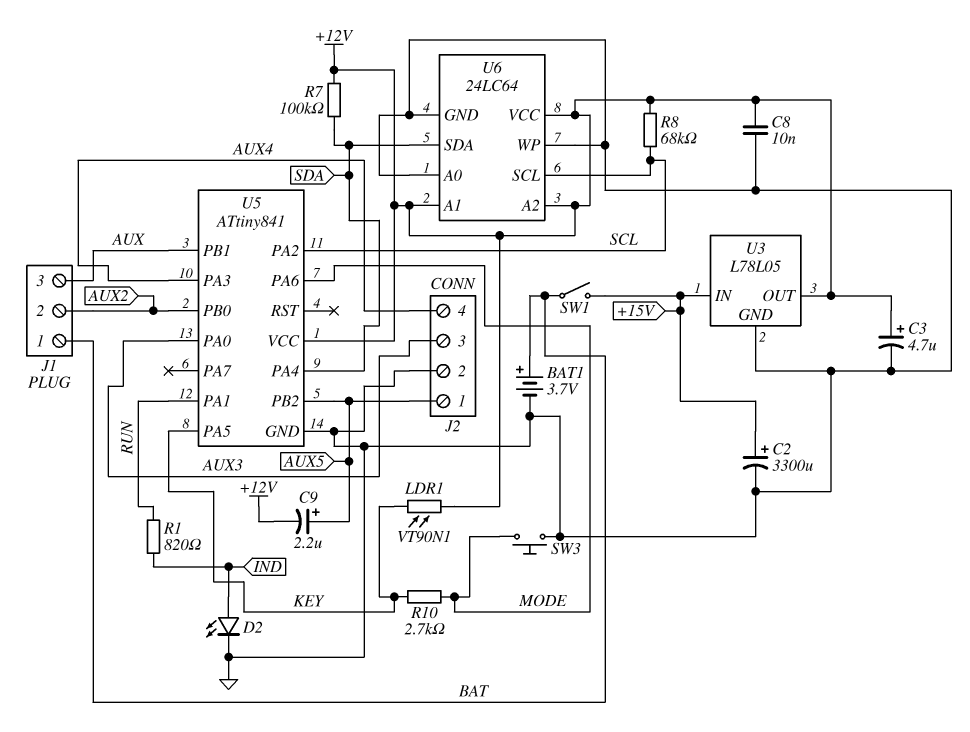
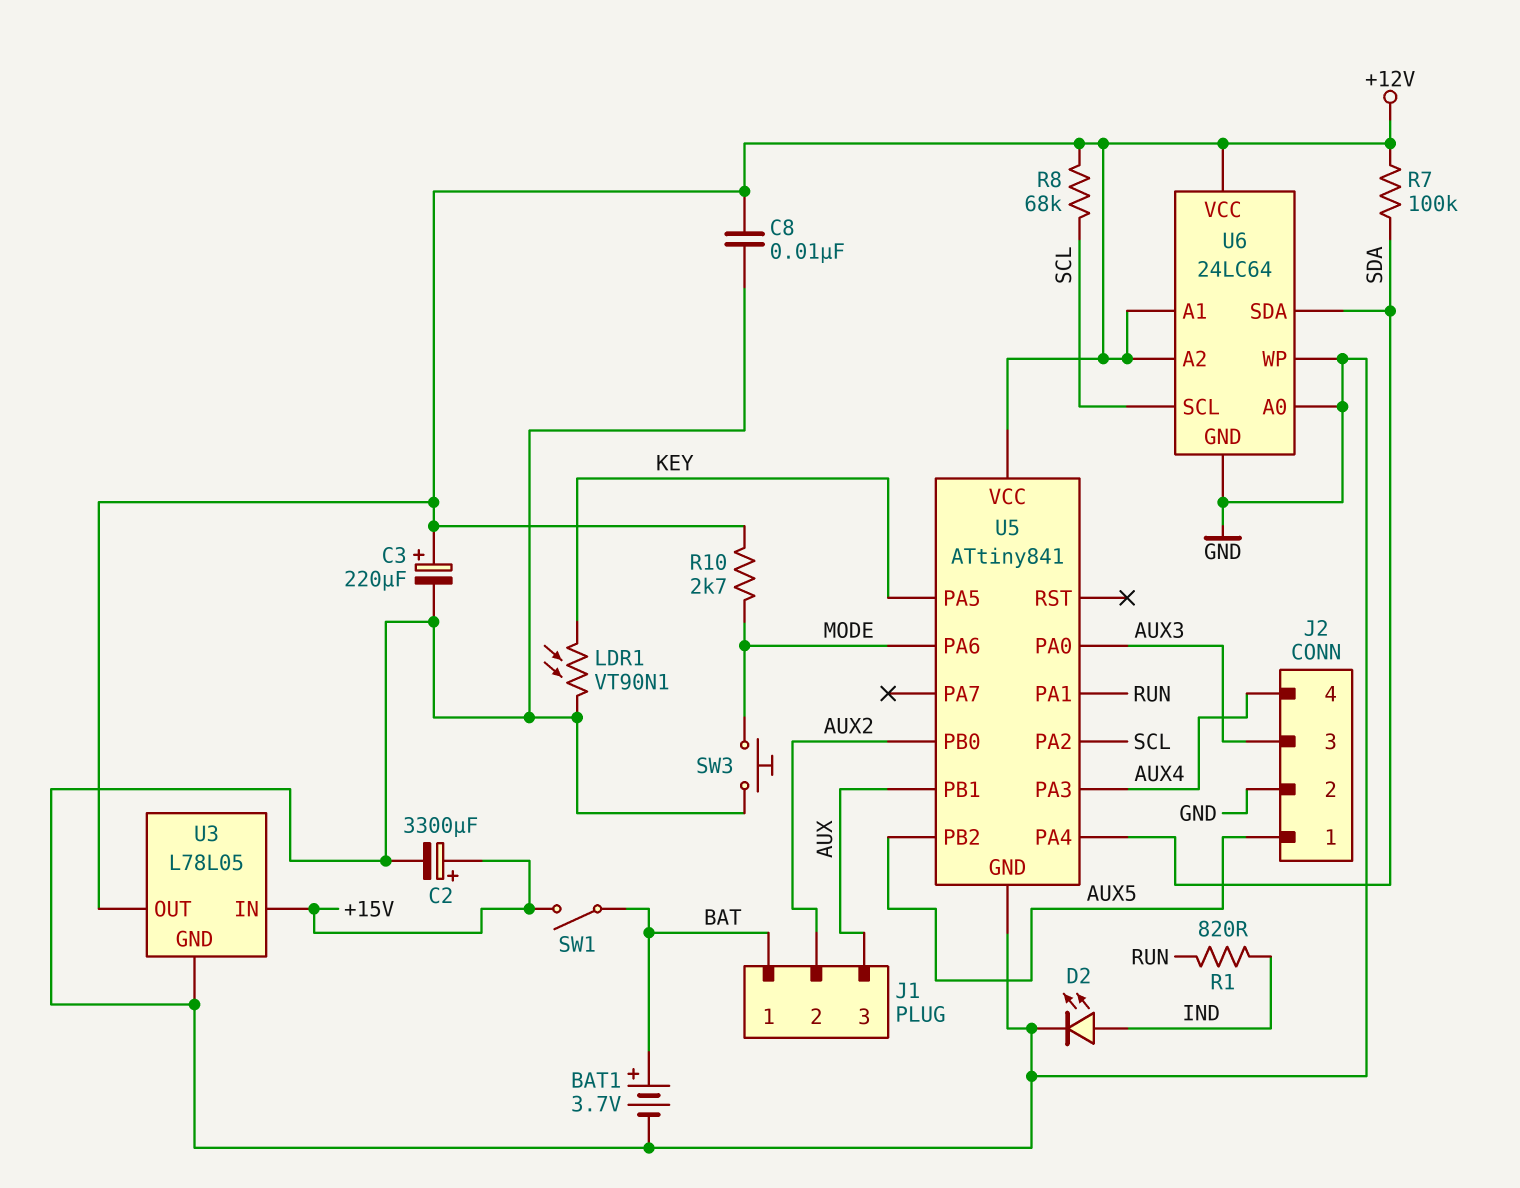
C3: 4.7uF (plus +12V, minus GND) -> 220uF (plus +12V, minus GND)
C9: 2.2uF (plus AUX5, minus +12V) -> none
LDR1: VT90N1 (+12V, KEY) -> VT90N1 (GND, KEY)
R10: 2.7k (KEY, MODE) -> 2.7k (+12V, MODE)

